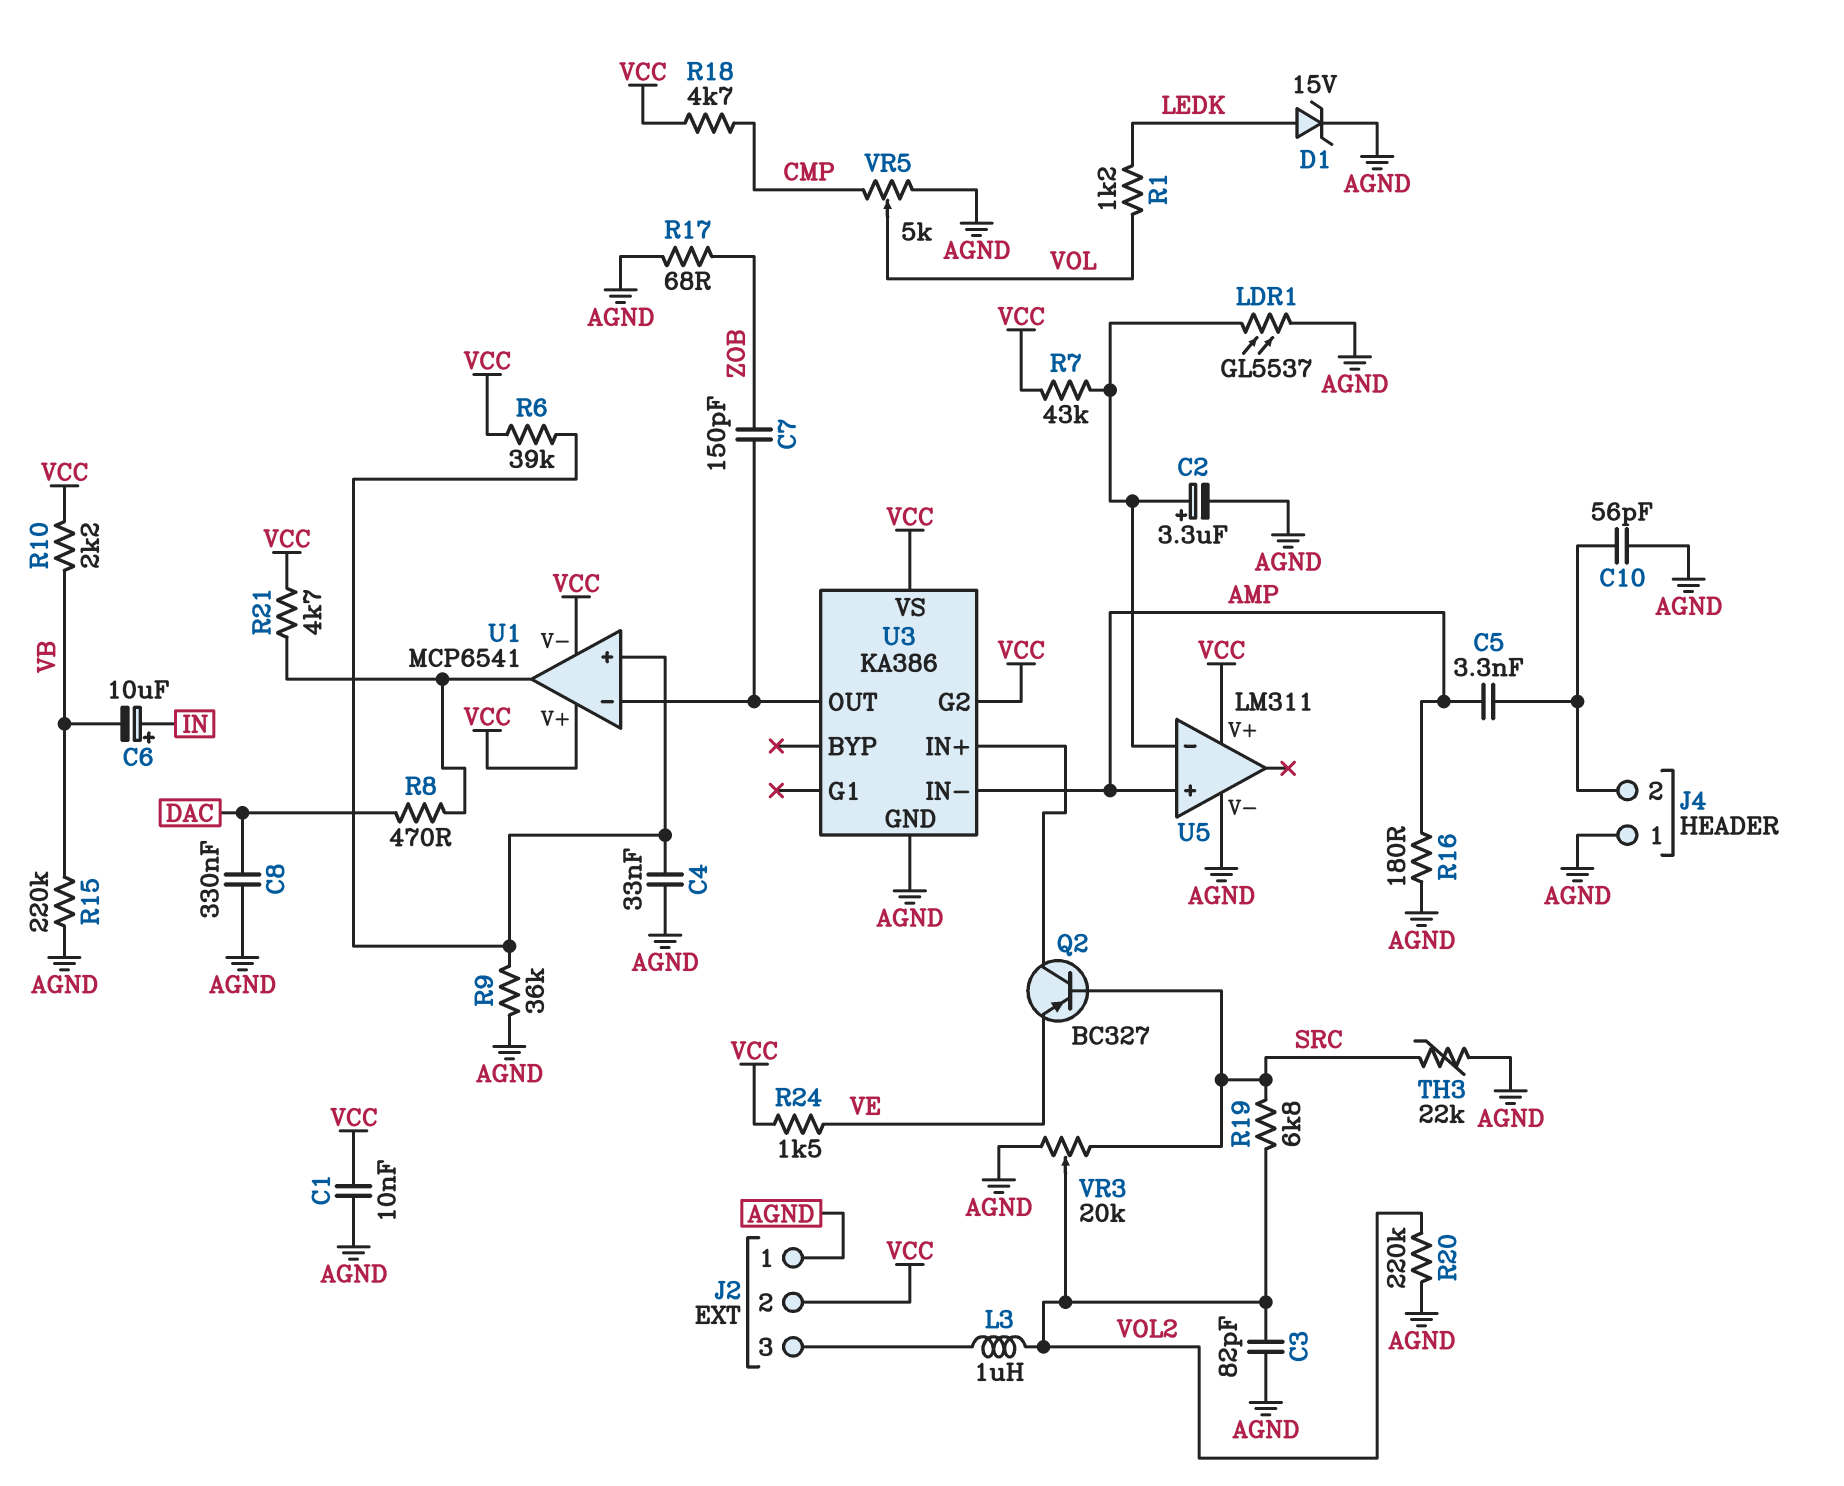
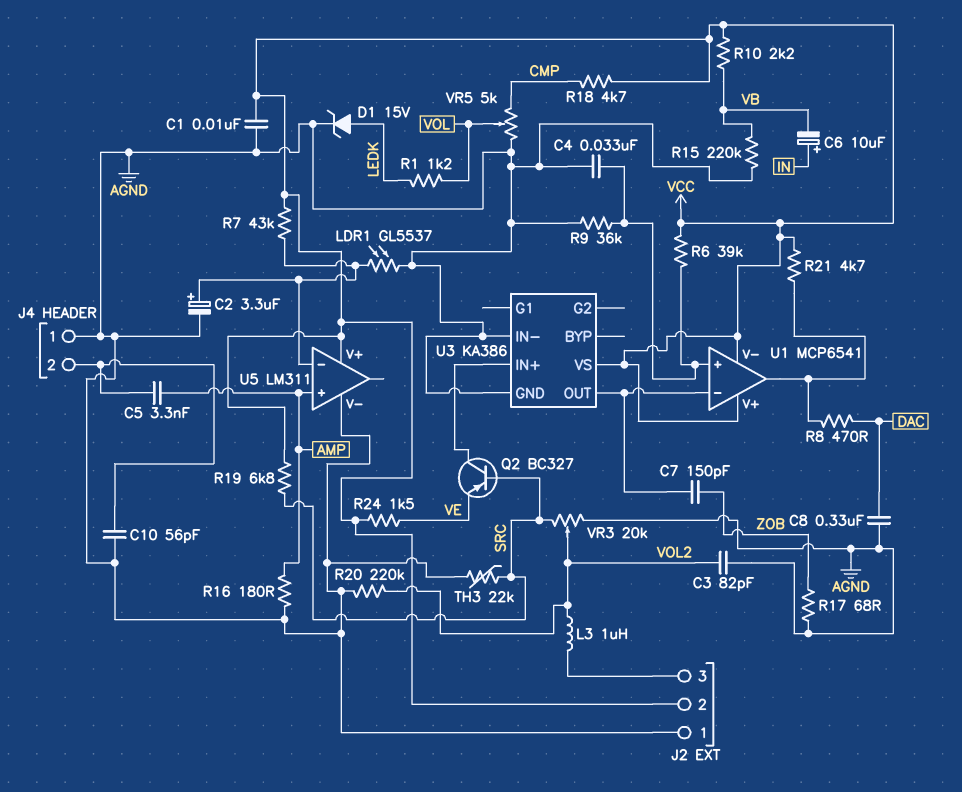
R19: 6.8k (SRC, VOL2) -> 6.8k (SRC, VCC)
U3 pin G2: VCC -> none
U3 pin IN-: AMP -> AGND

